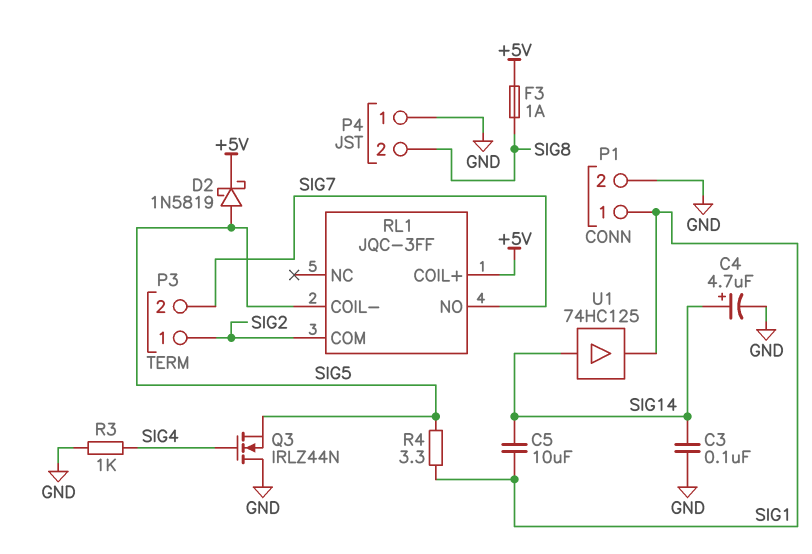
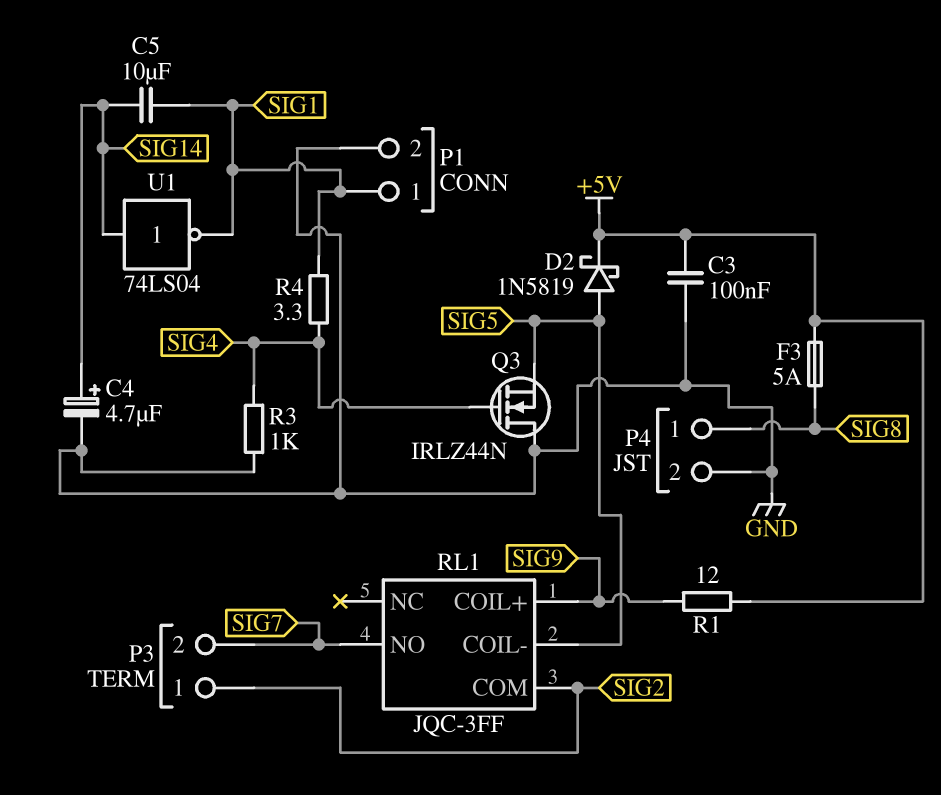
C3: 100nF (GND, SIG14) -> 100nF (+5V, GND)
F3: 1A (+5V, SIG8) -> 5A (+5V, SIG8)
P4 pin 1: GND -> SIG8
P4 pin 2: SIG8 -> GND
R1: none -> 12 (+5V, SIG9)
R4: 3.3 (SIG1, SIG5) -> 3.3 (SIG1, SIG4)
RL1 pin COIL+: +5V -> SIG9
U1: buffer 74HC125 (in SIG14, out SIG1) -> NOT 74LS04 (in SIG14, out SIG1)

